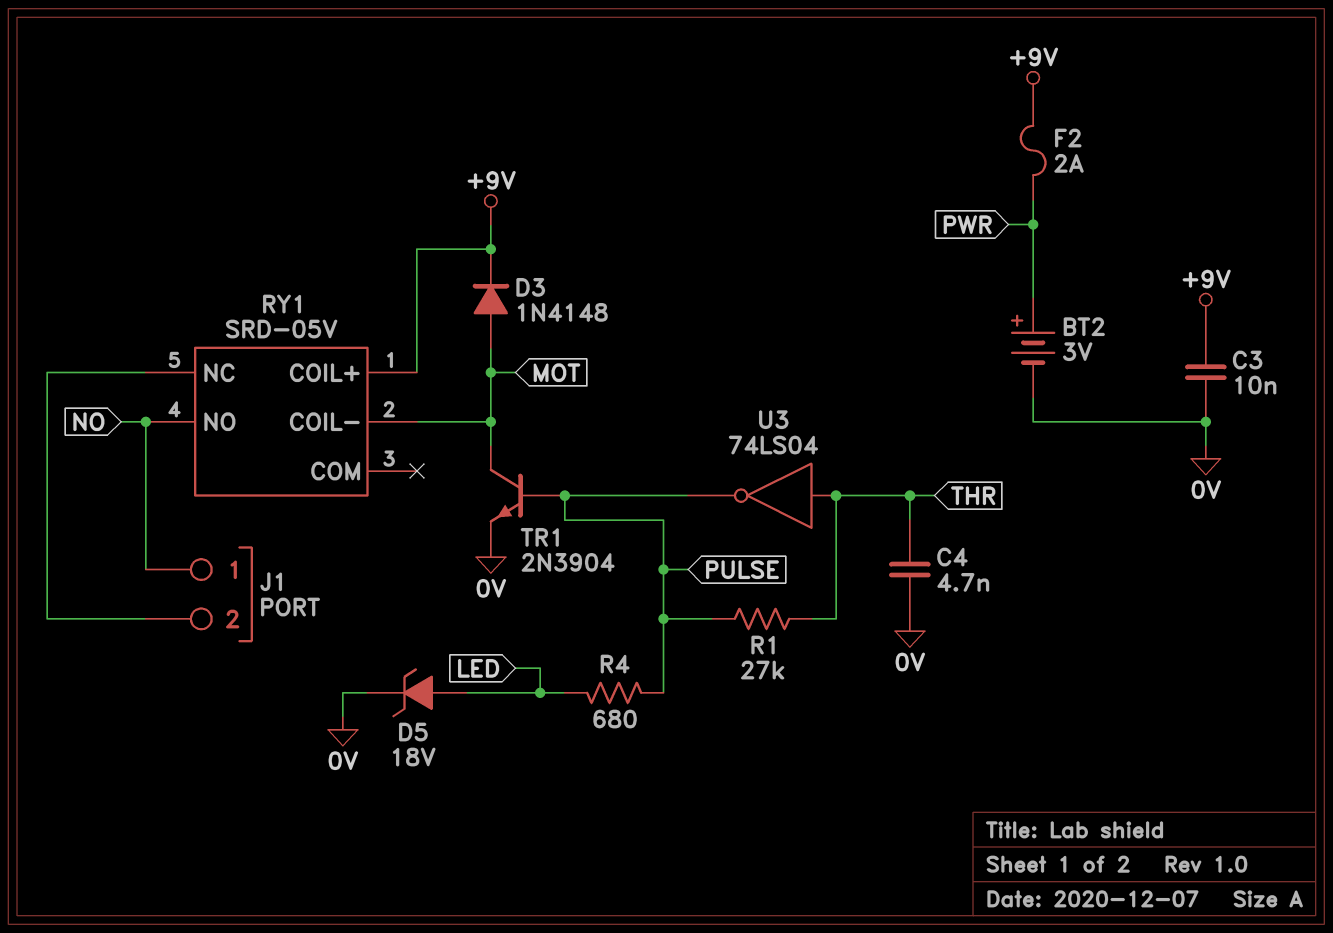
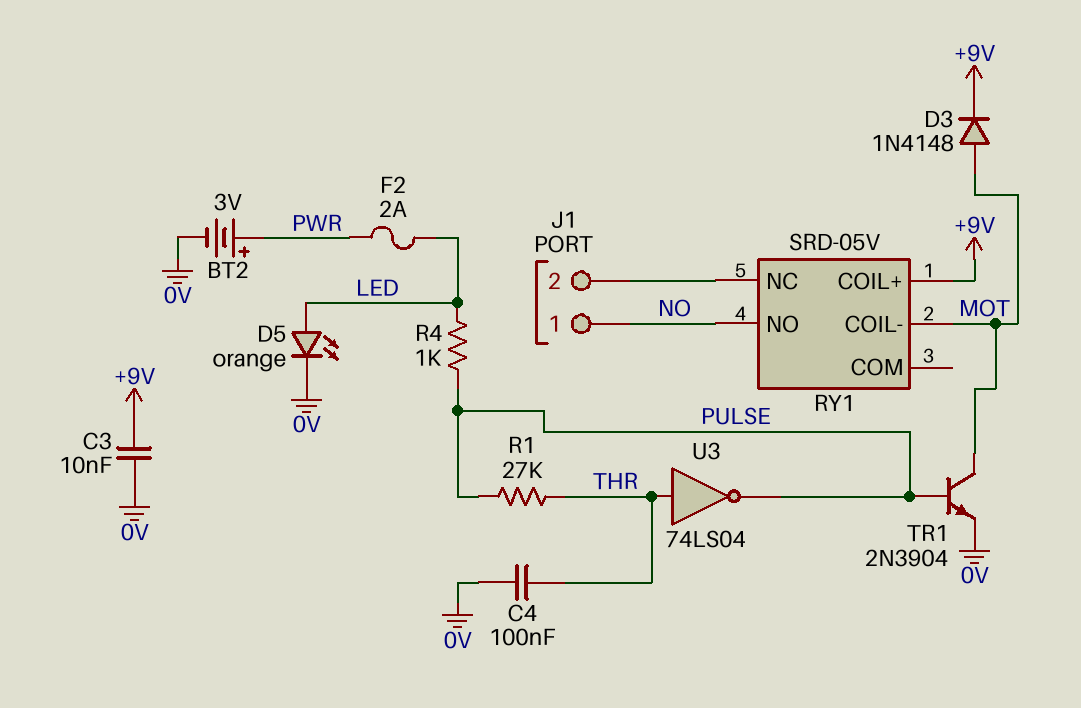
C4: 4.7nF (0V, THR) -> 100nF (0V, THR)
D5: zener 18V (A LED, K 0V) -> LED orange (A LED, K 0V)
F2: 2A (+9V, PWR) -> 2A (LED, PWR)
R4: 680 (LED, PULSE) -> 1k (LED, PULSE)

